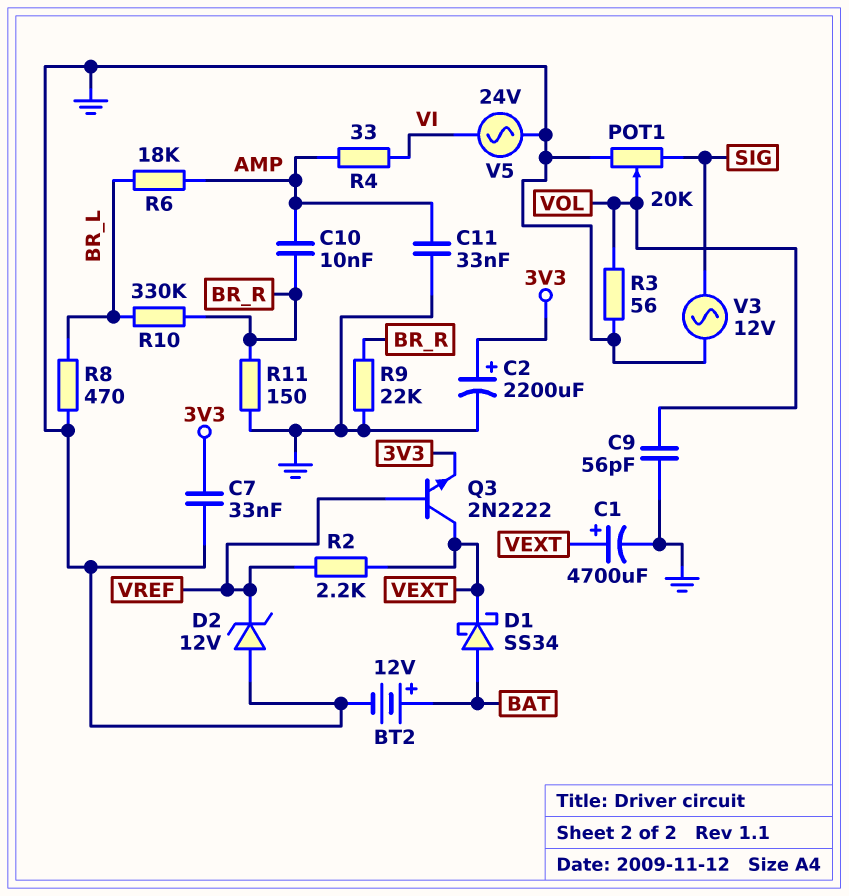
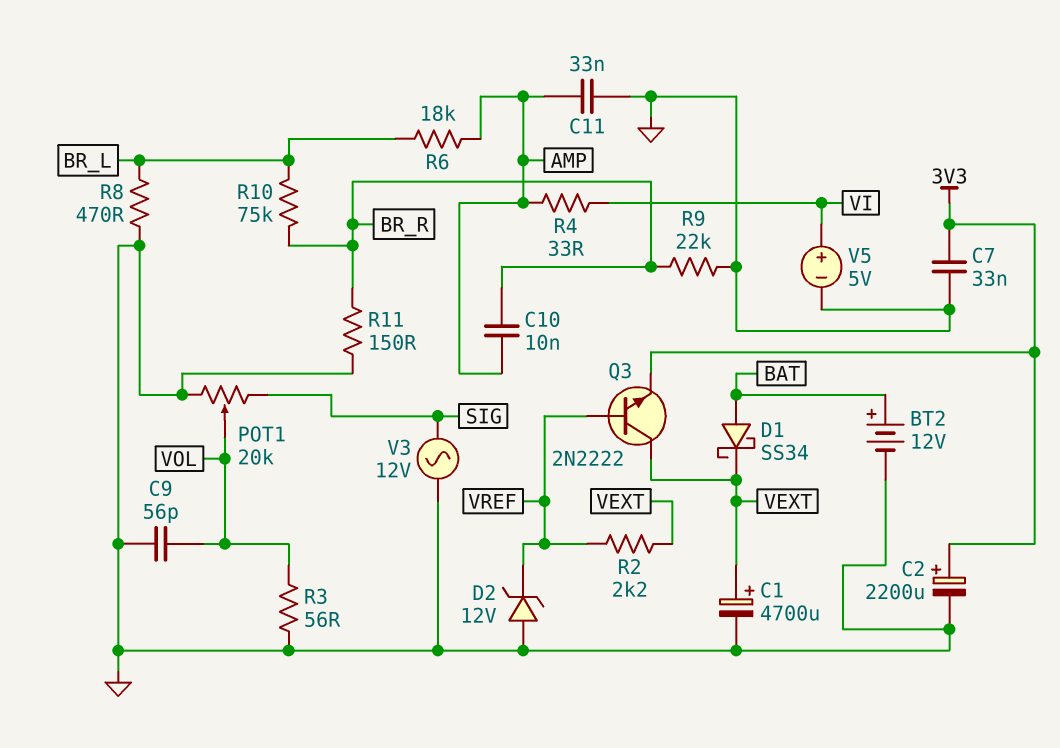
R10: 330k (BR_L, BR_R) -> 75k (BR_L, BR_R)
V5: AC 24V (GND, VI) -> 5V (plus VI, minus GND)

